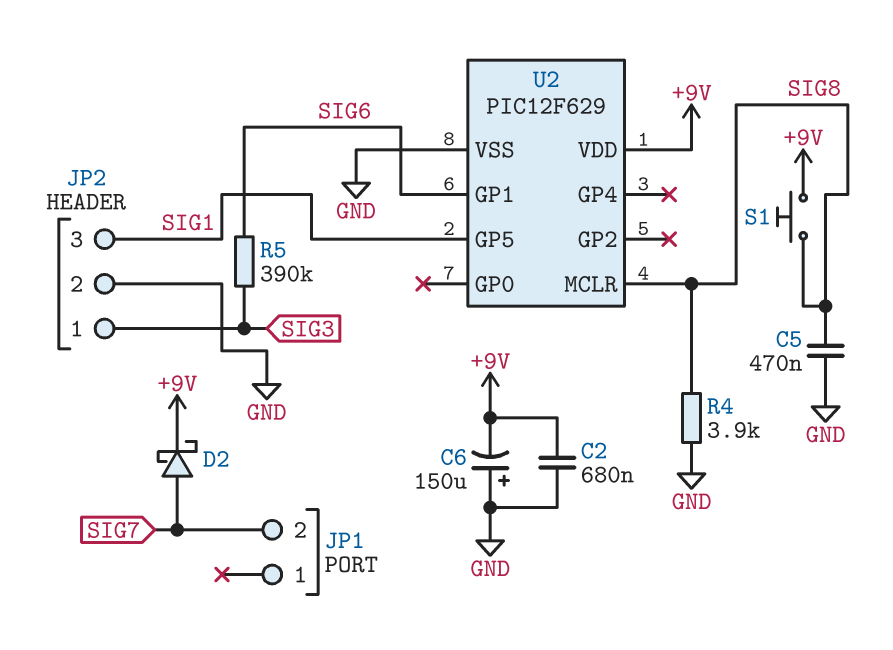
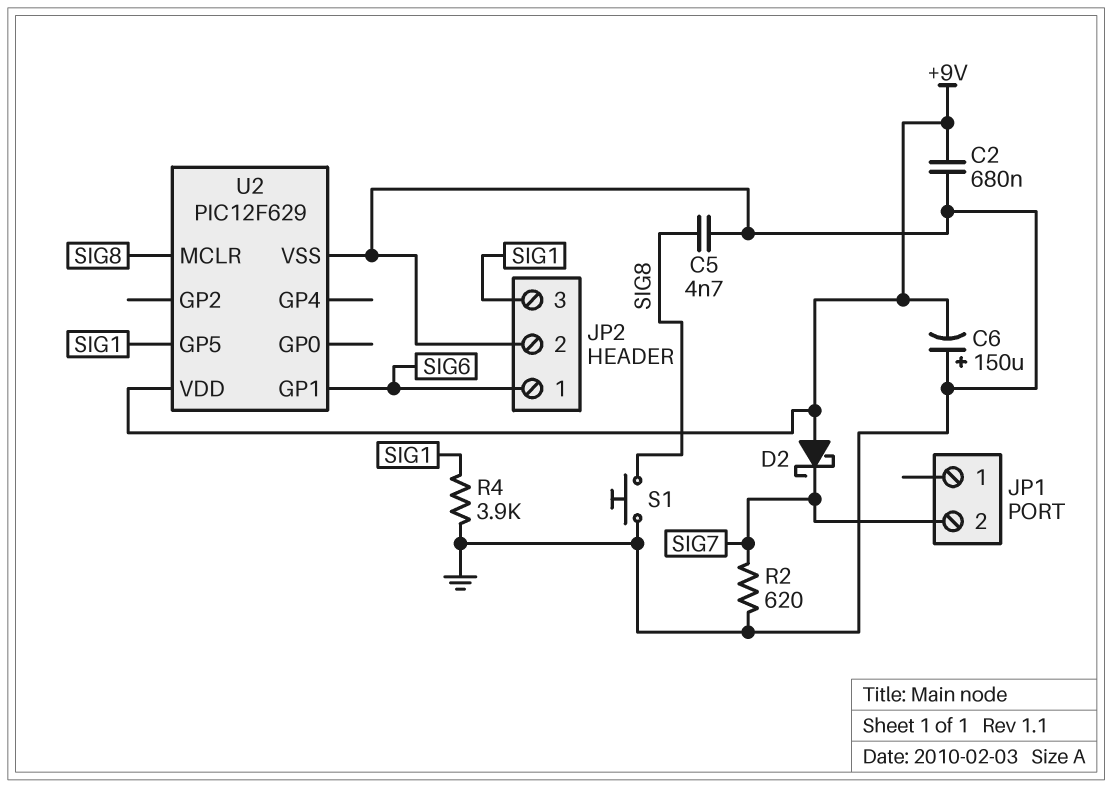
C5: 470nF (GND, SIG8) -> 4.7nF (GND, SIG8)
D2: schottky (A SIG7, K +9V) -> schottky (A +9V, K SIG7)
JP2 pin 1: SIG3 -> SIG6
R2: none -> 620 (GND, SIG7)
R4: 3.9k (GND, SIG8) -> 3.9k (GND, SIG1)
R5: 390k (SIG3, SIG6) -> none
S1: button (+9V, SIG8) -> button (GND, SIG8)

